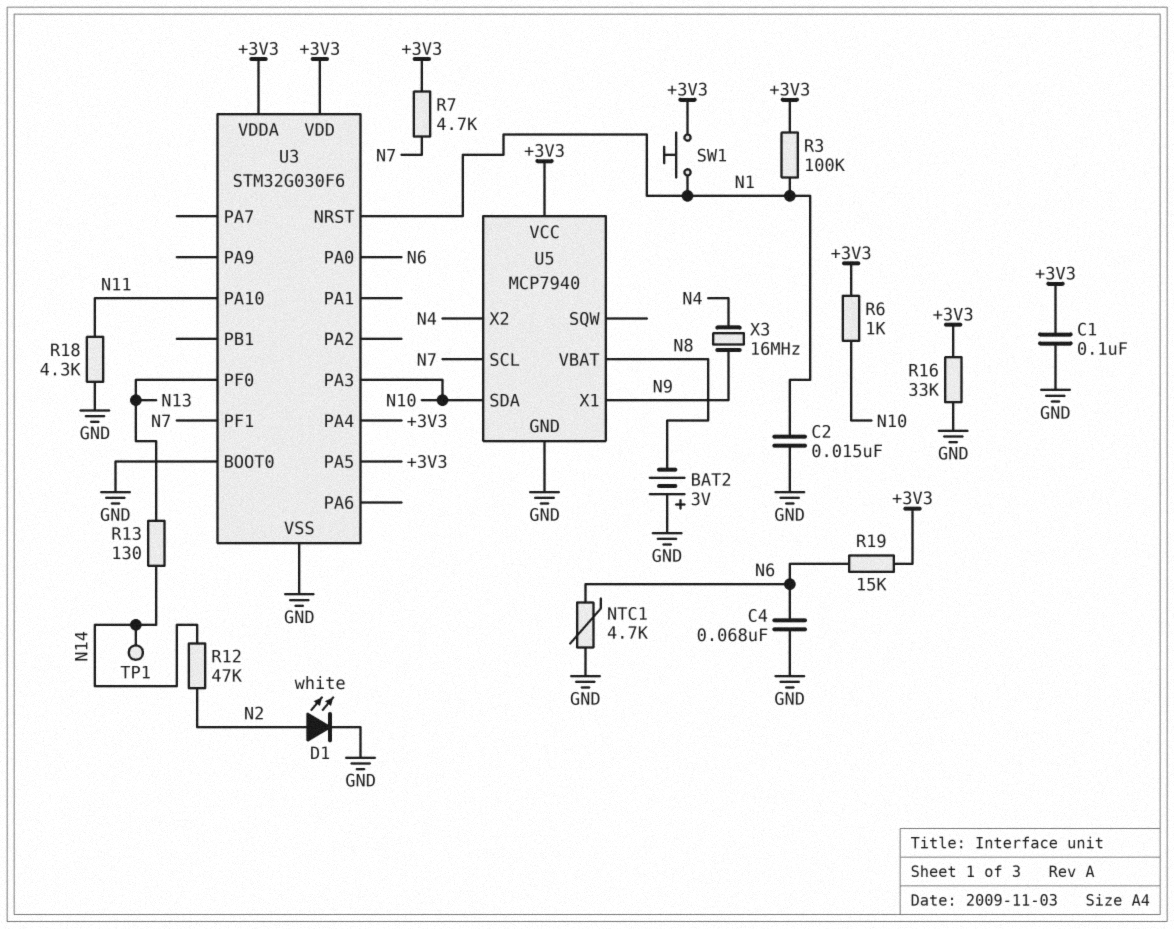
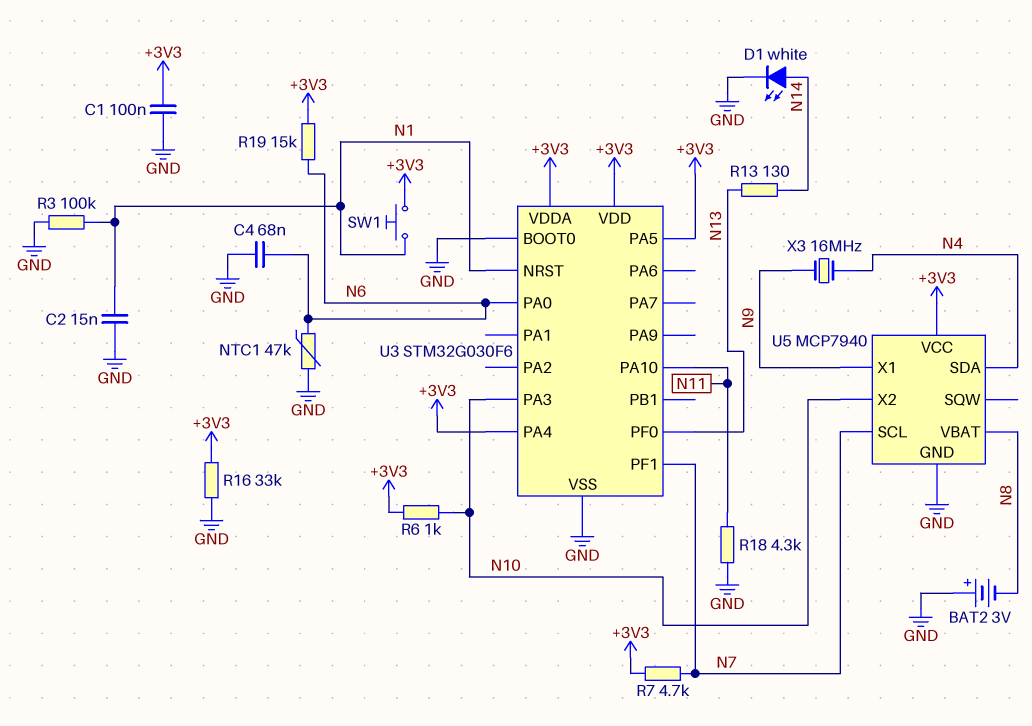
D1: LED white (A N2, K GND) -> LED white (A N14, K GND)
NTC1: 4.7k (GND, N6) -> 47k (GND, N6)
R3: 100k (+3V3, N1) -> 100k (GND, N1)
R12: 47k (N2, N14) -> none
TP1: test point (N14) -> none
U5 pin SDA: N10 -> N4
U5 pin X2: N4 -> N10

